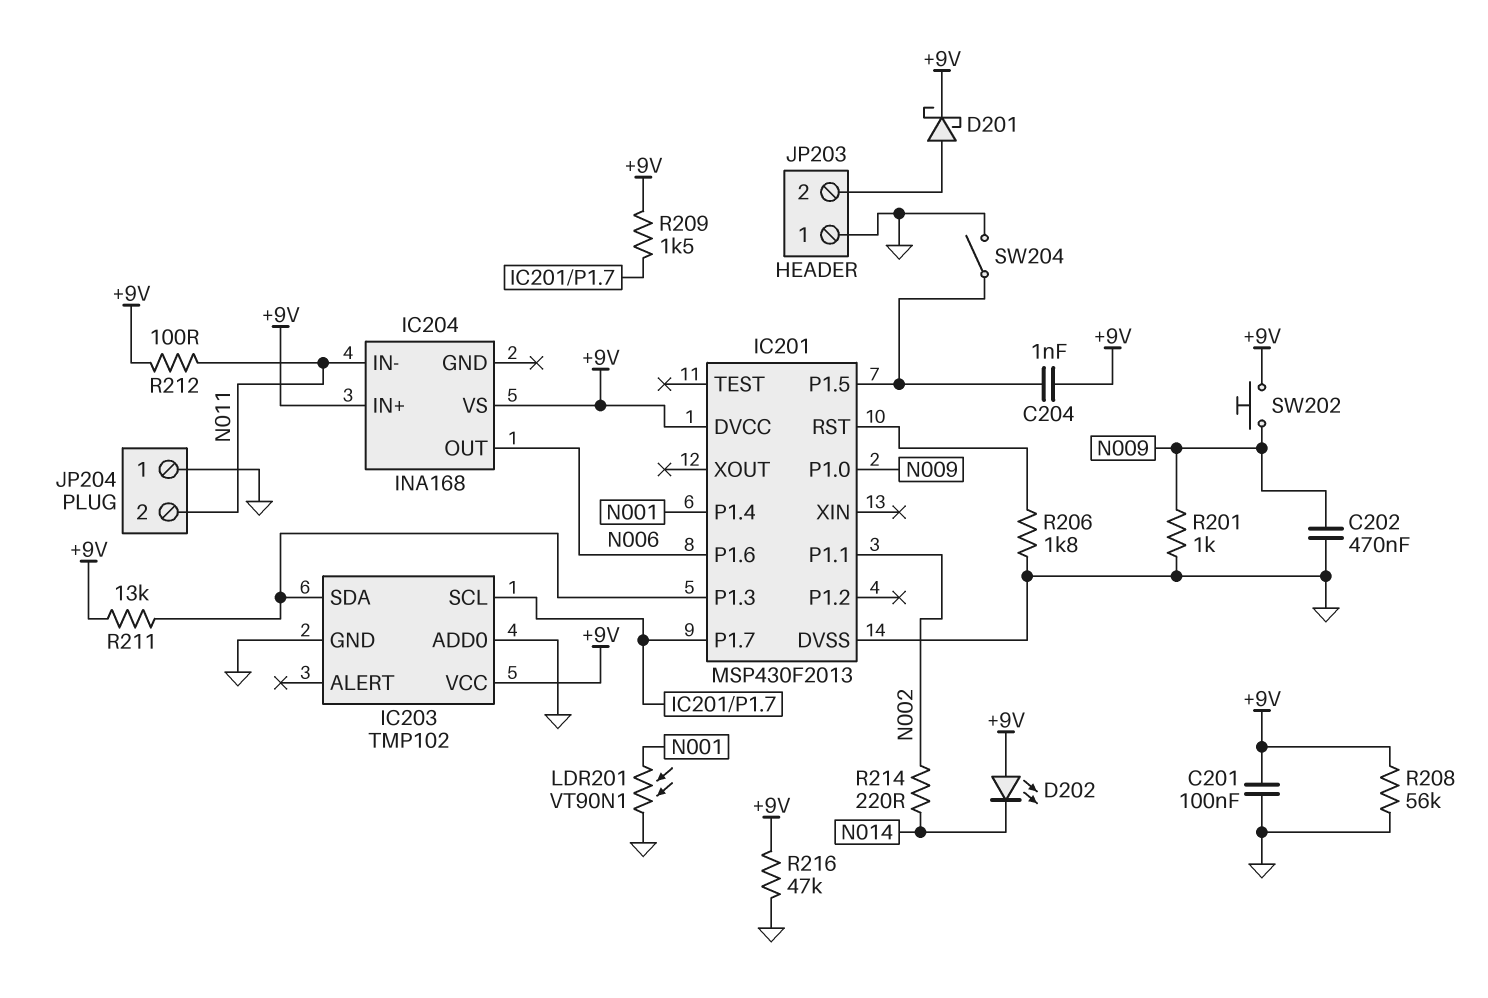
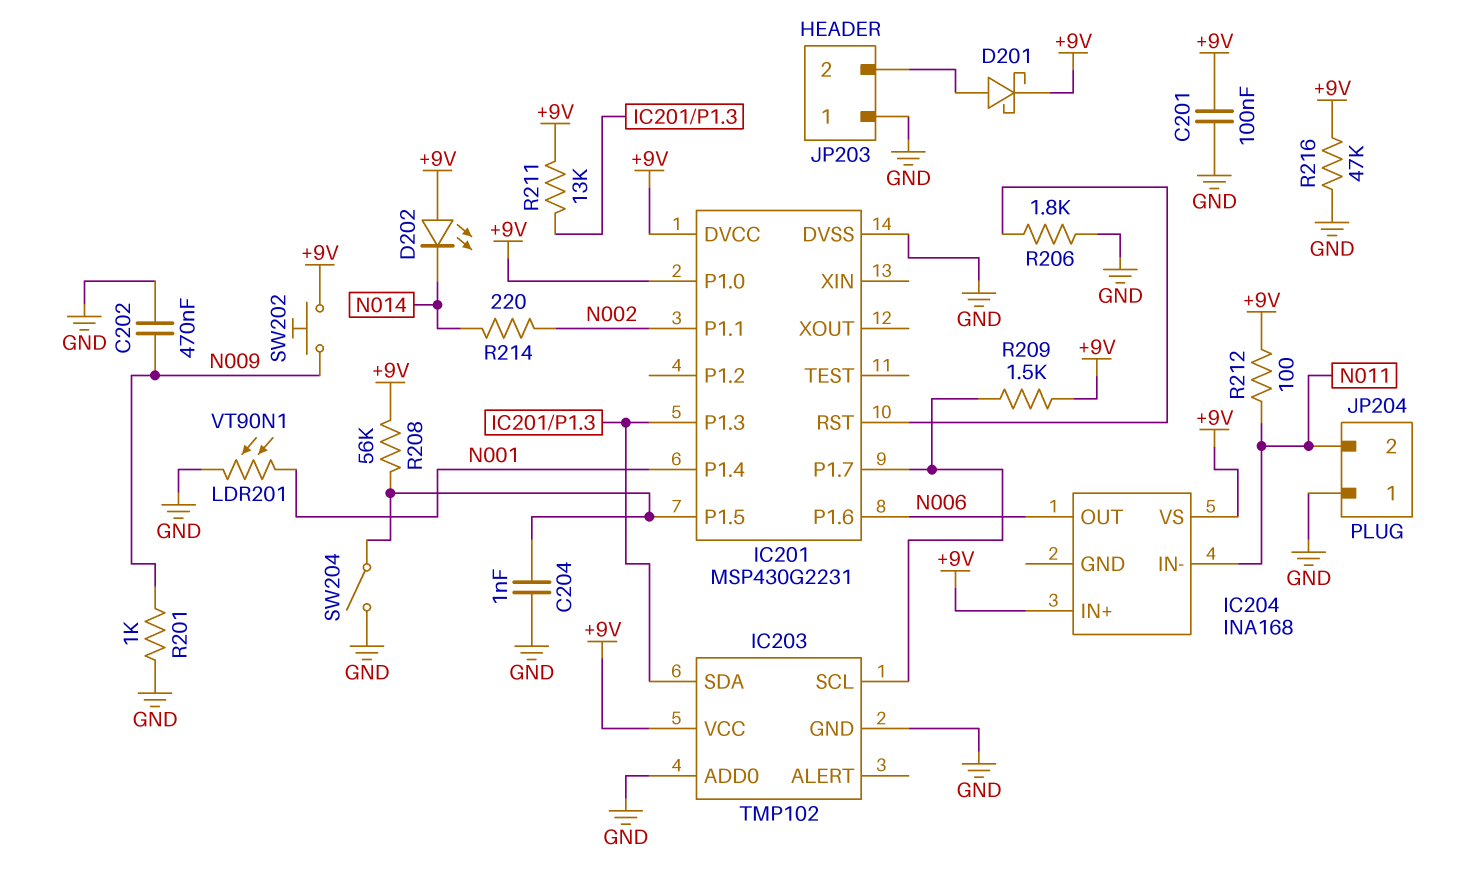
C204: 1nF (+9V, IC201/P1.5) -> 1nF (GND, IC201/P1.5)
IC201: MSP430F2013 -> MSP430G2231
IC201 pin P1.0: N009 -> +9V
R208: 56k (+9V, GND) -> 56k (+9V, IC201/P1.5)

